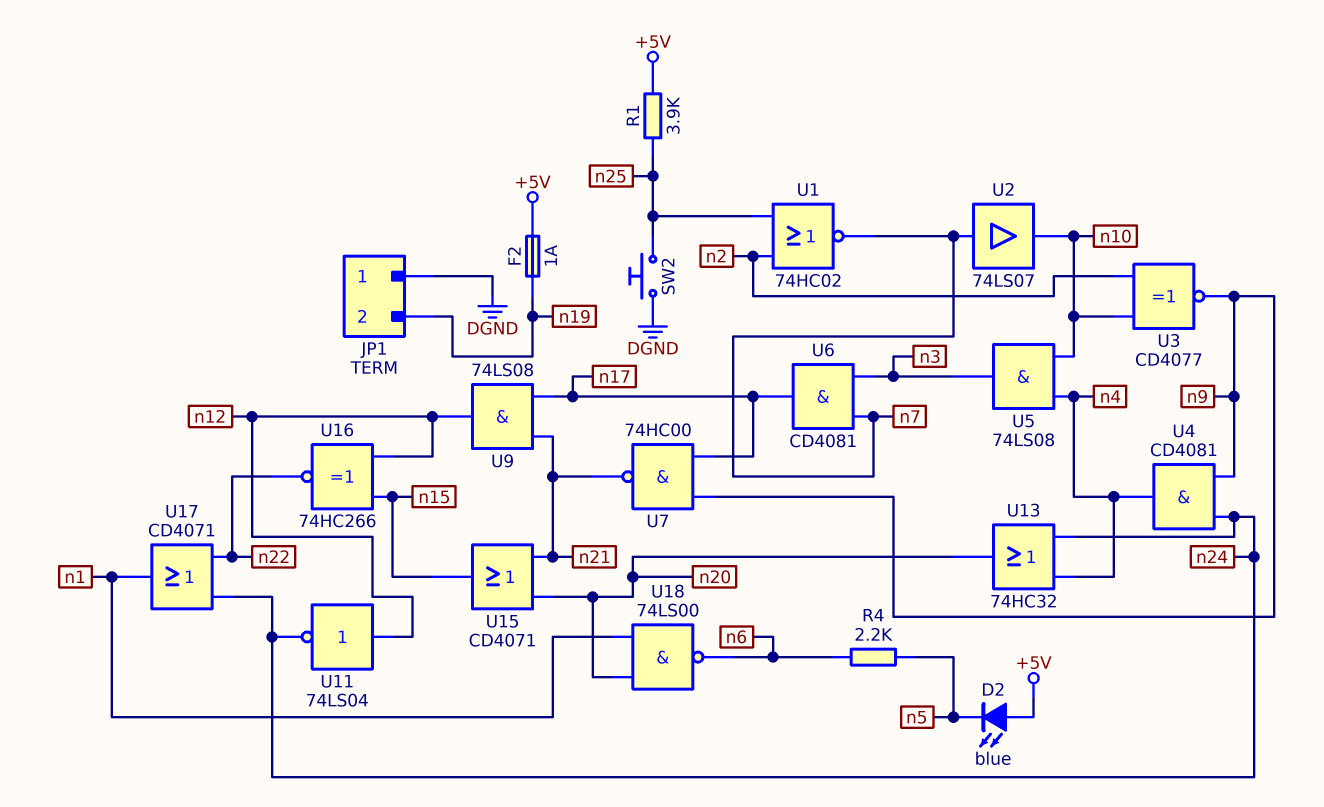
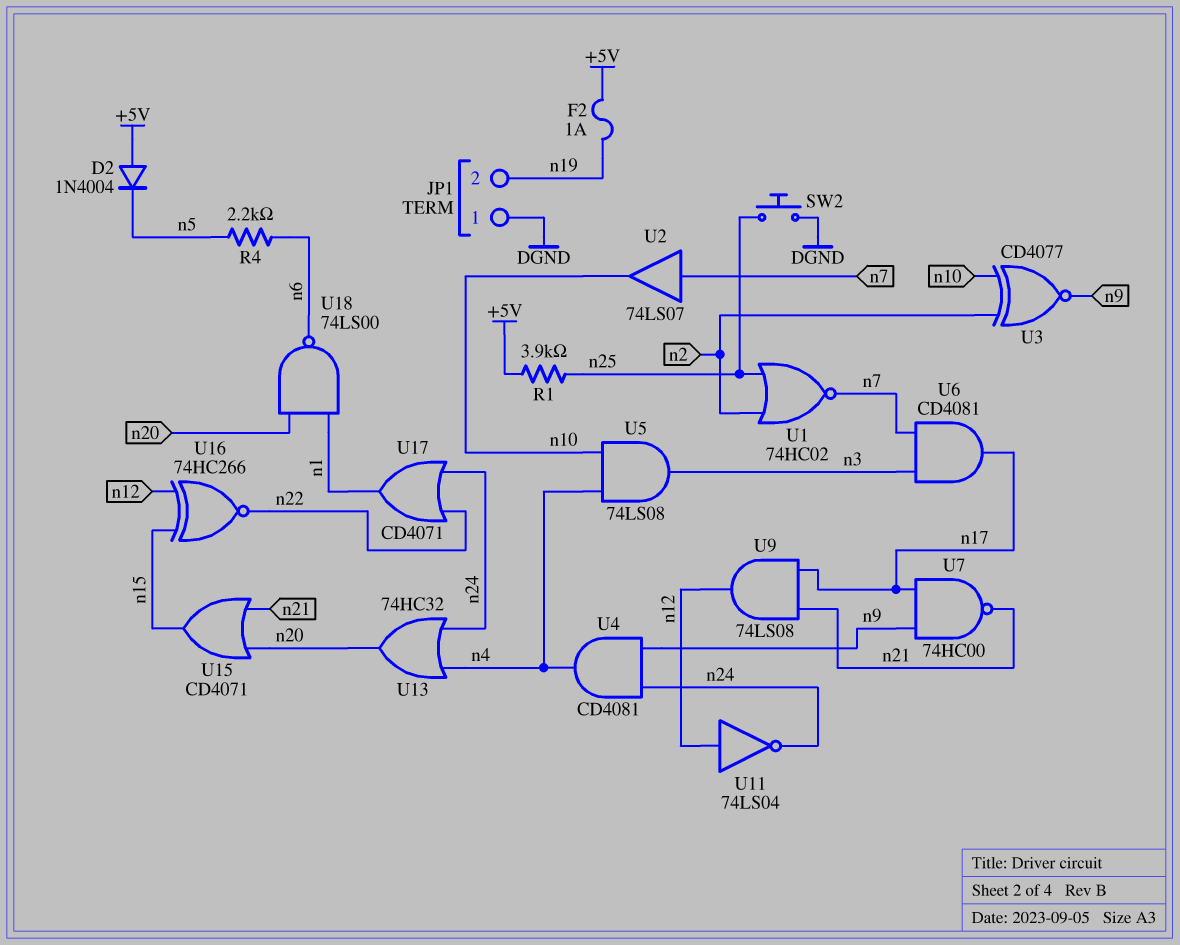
D2: LED blue (A +5V, K n5) -> diode 1N4004 (A +5V, K n5)

